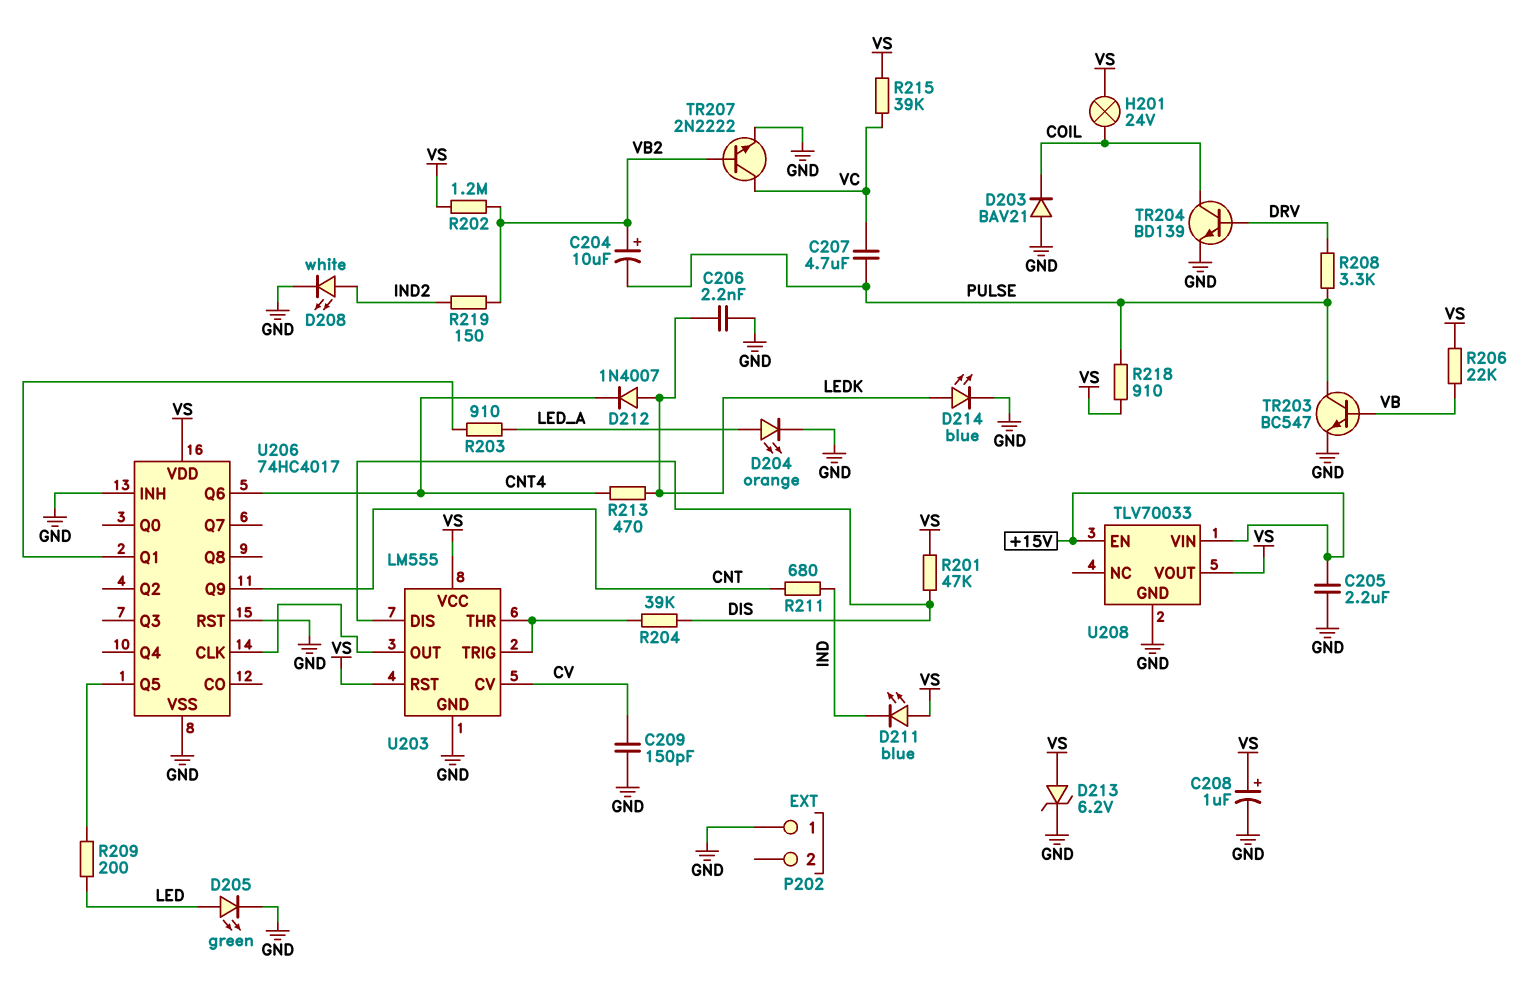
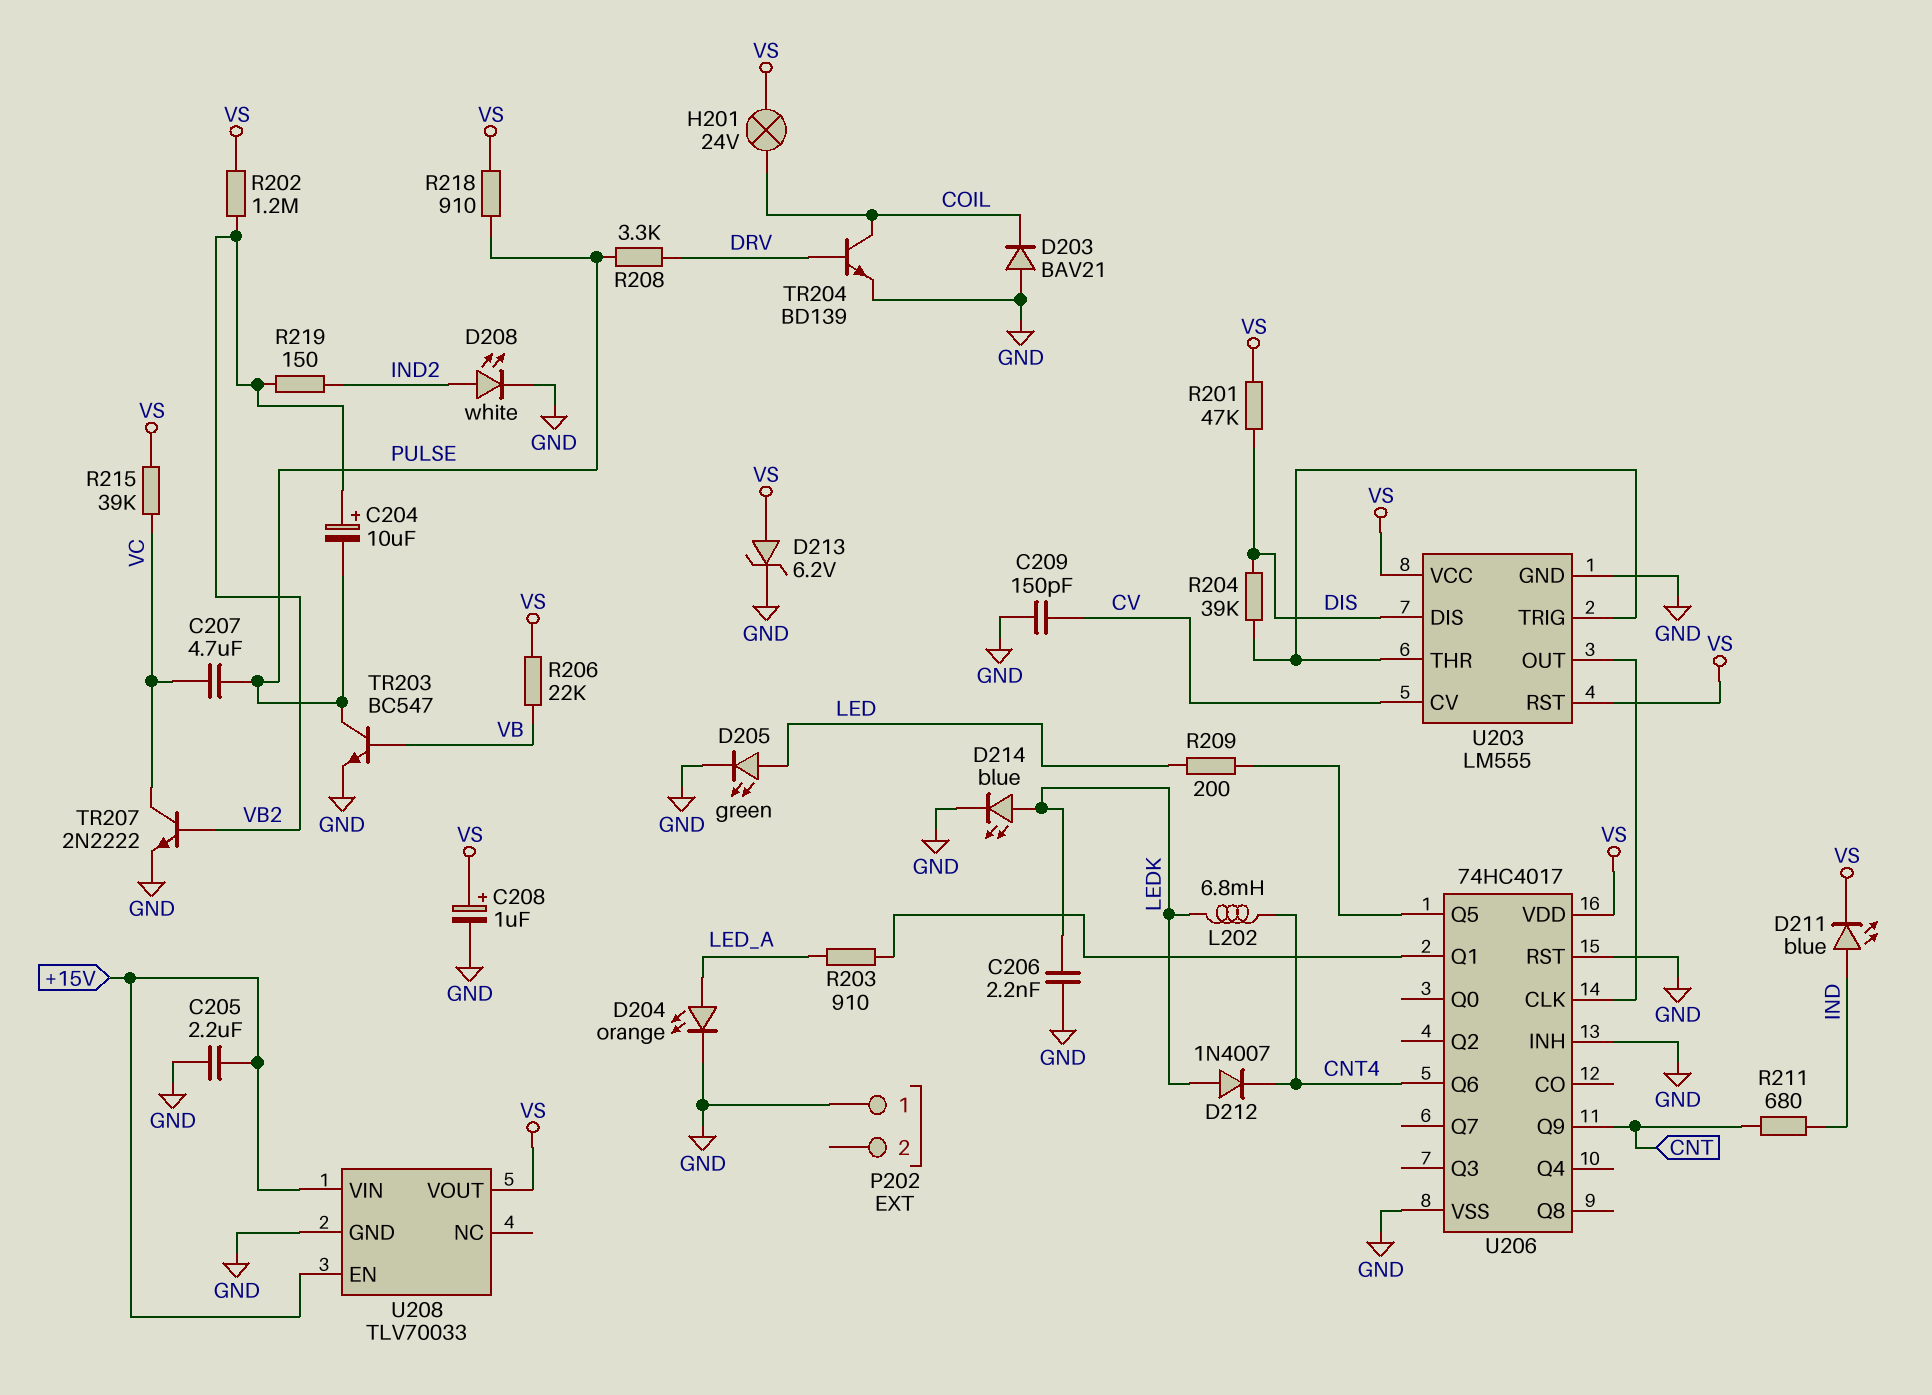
D211: LED blue (A VS, K IND) -> LED blue (A IND, K VS)
L202: none -> 6.8mH (CNT4, LEDK)
R213: 470 (CNT4, LEDK) -> none

